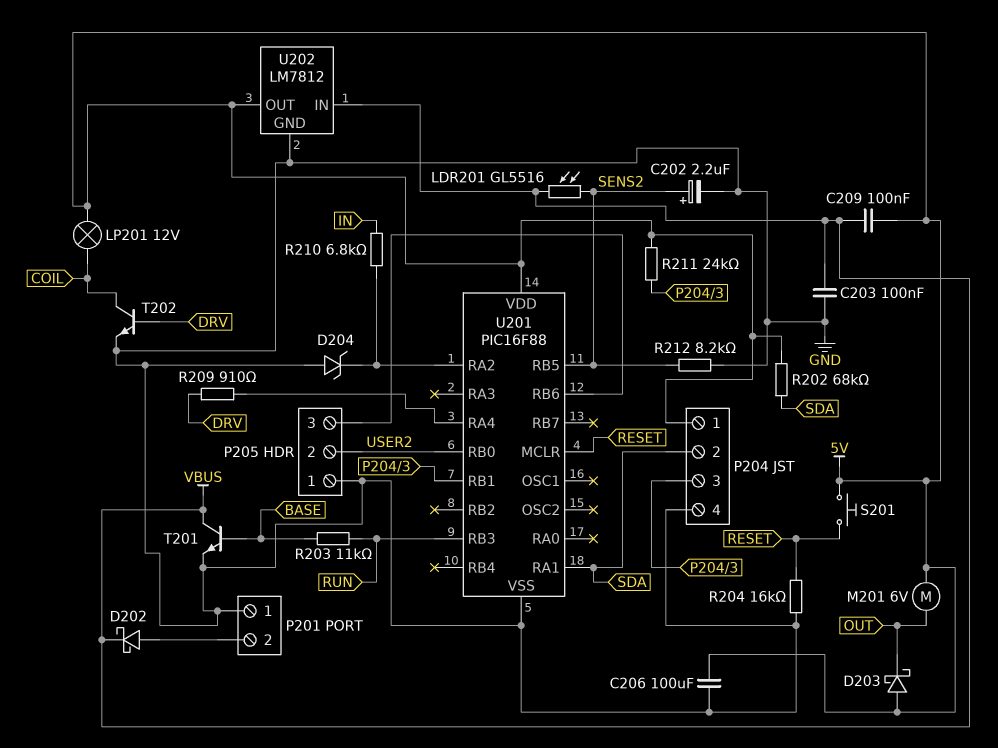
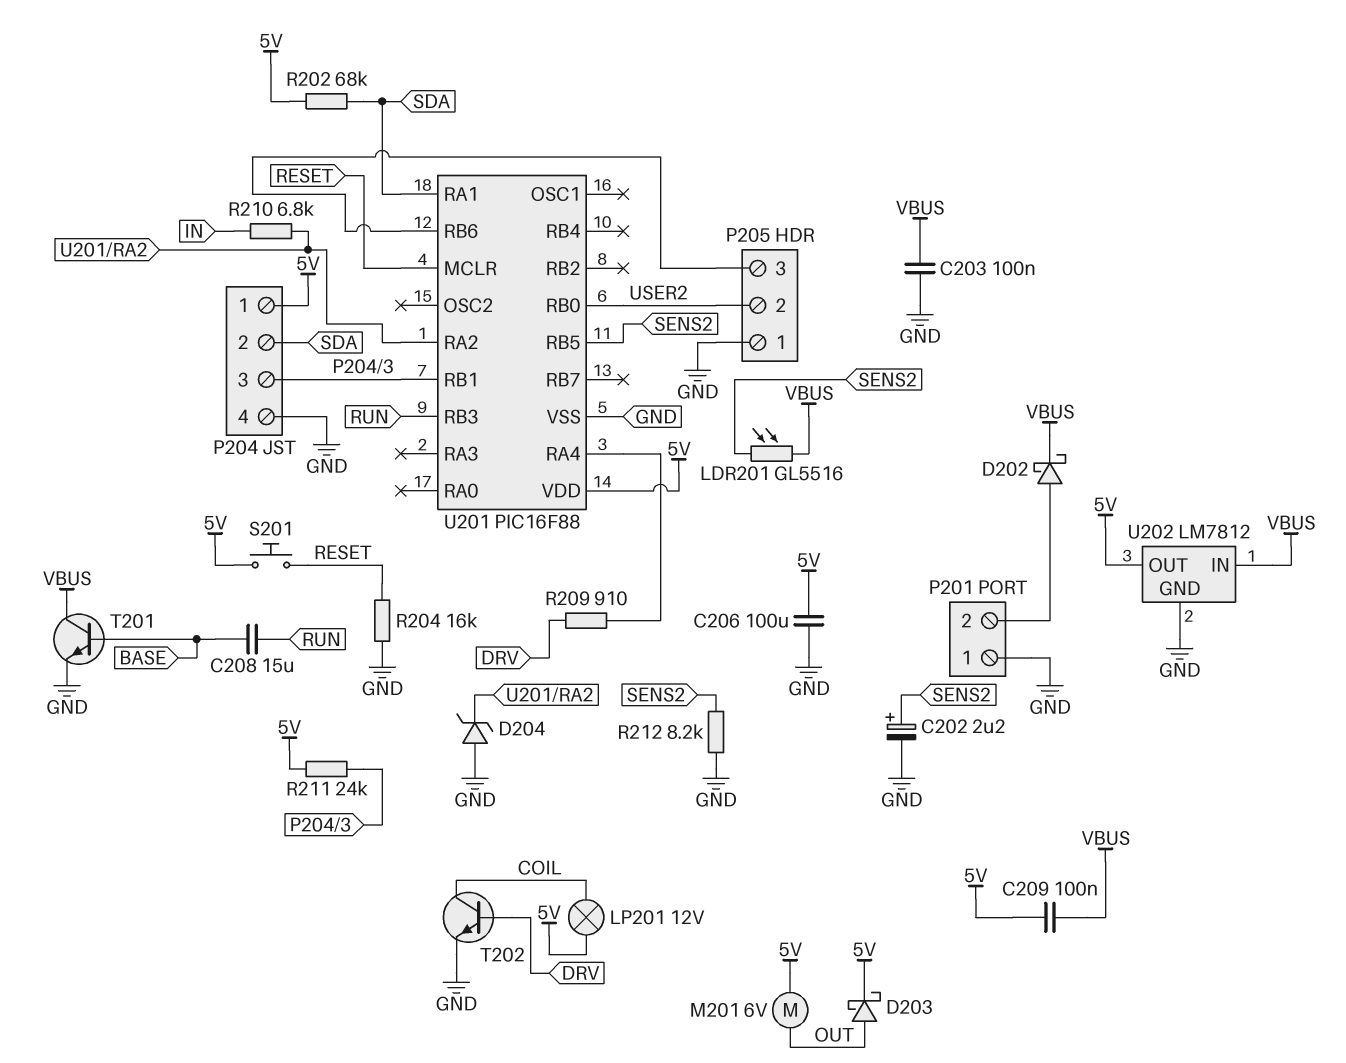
C208: none -> 15uF (BASE, RUN)
D203: schottky (A 5V, K OUT) -> schottky (A OUT, K 5V)
R203: 11k (BASE, RUN) -> none

